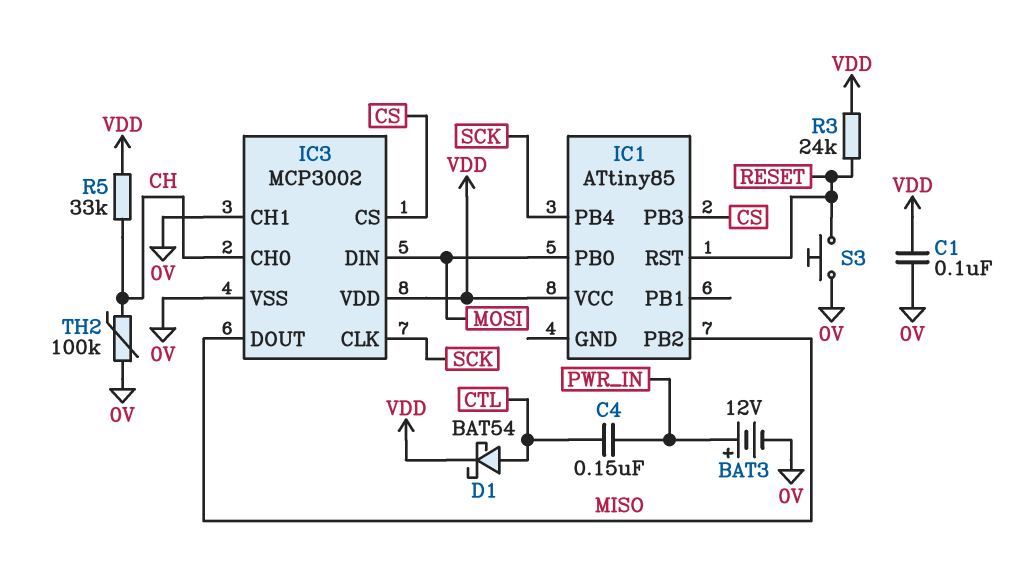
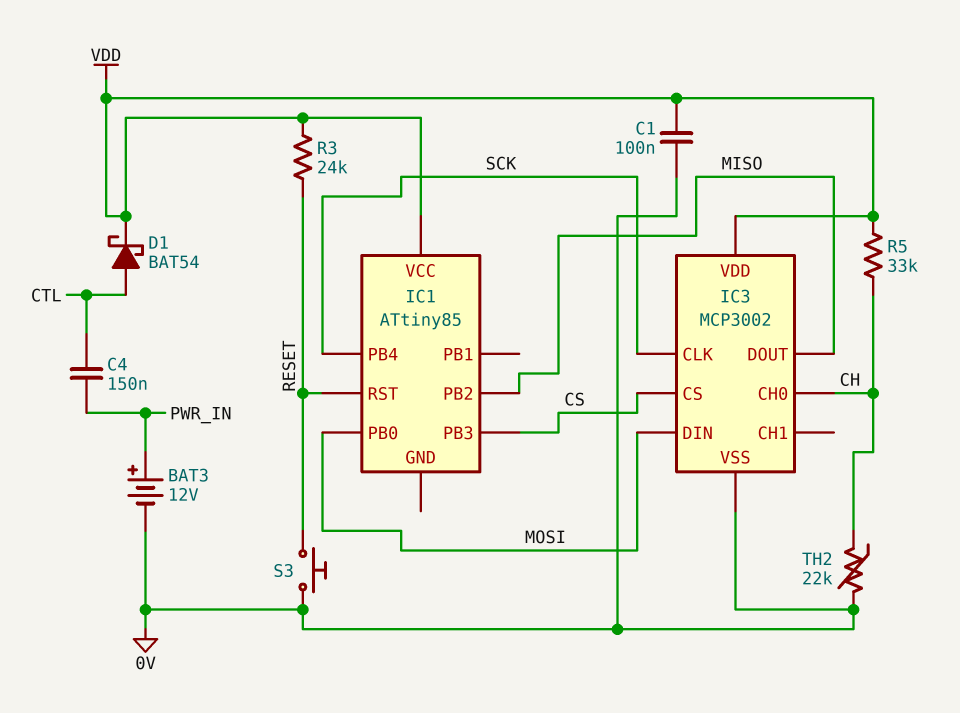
IC3 pin CH1: 0V -> none
TH2: 100k (0V, CH) -> 22k (0V, CH)

